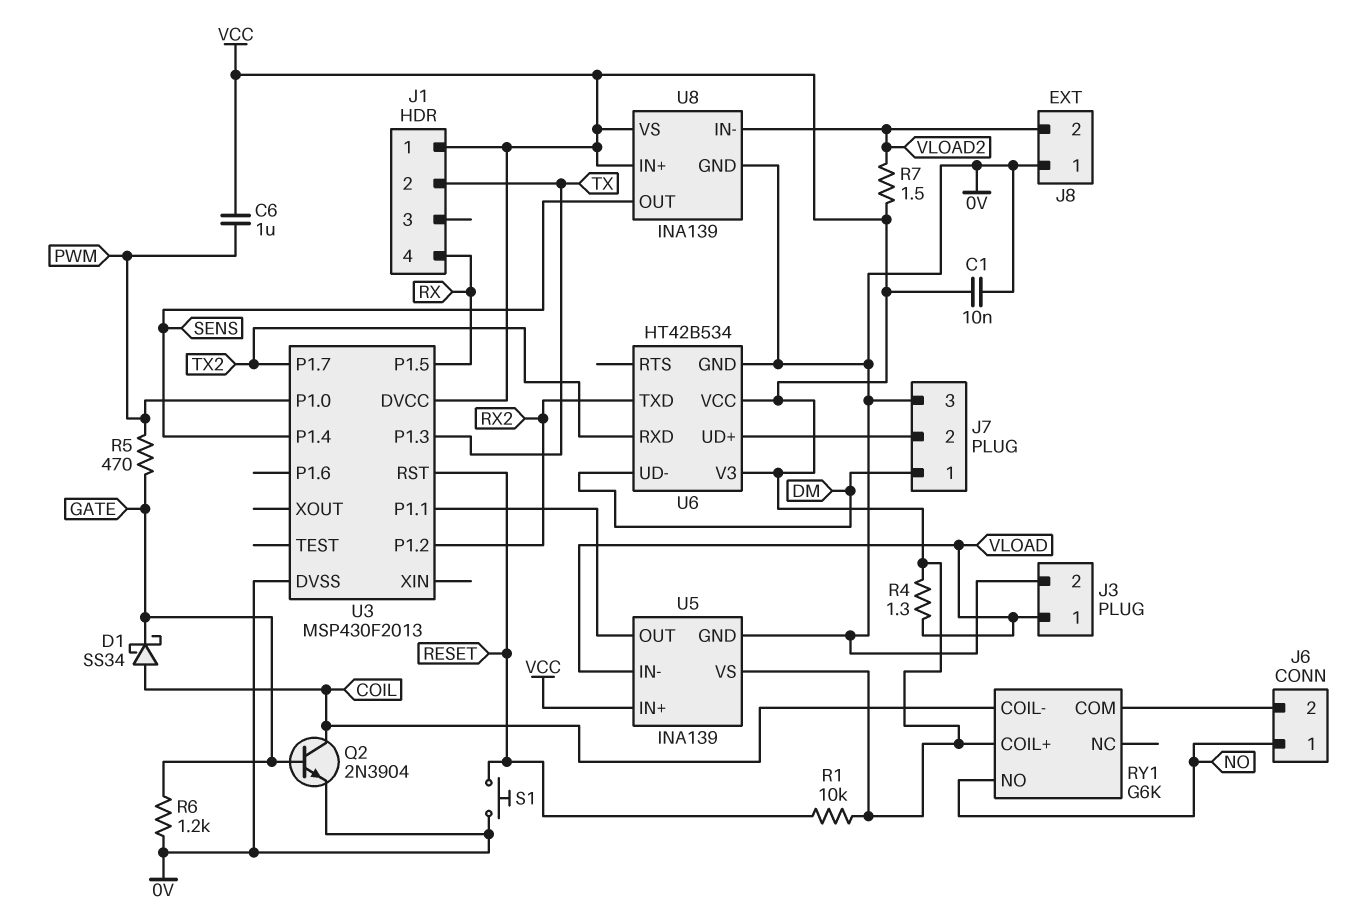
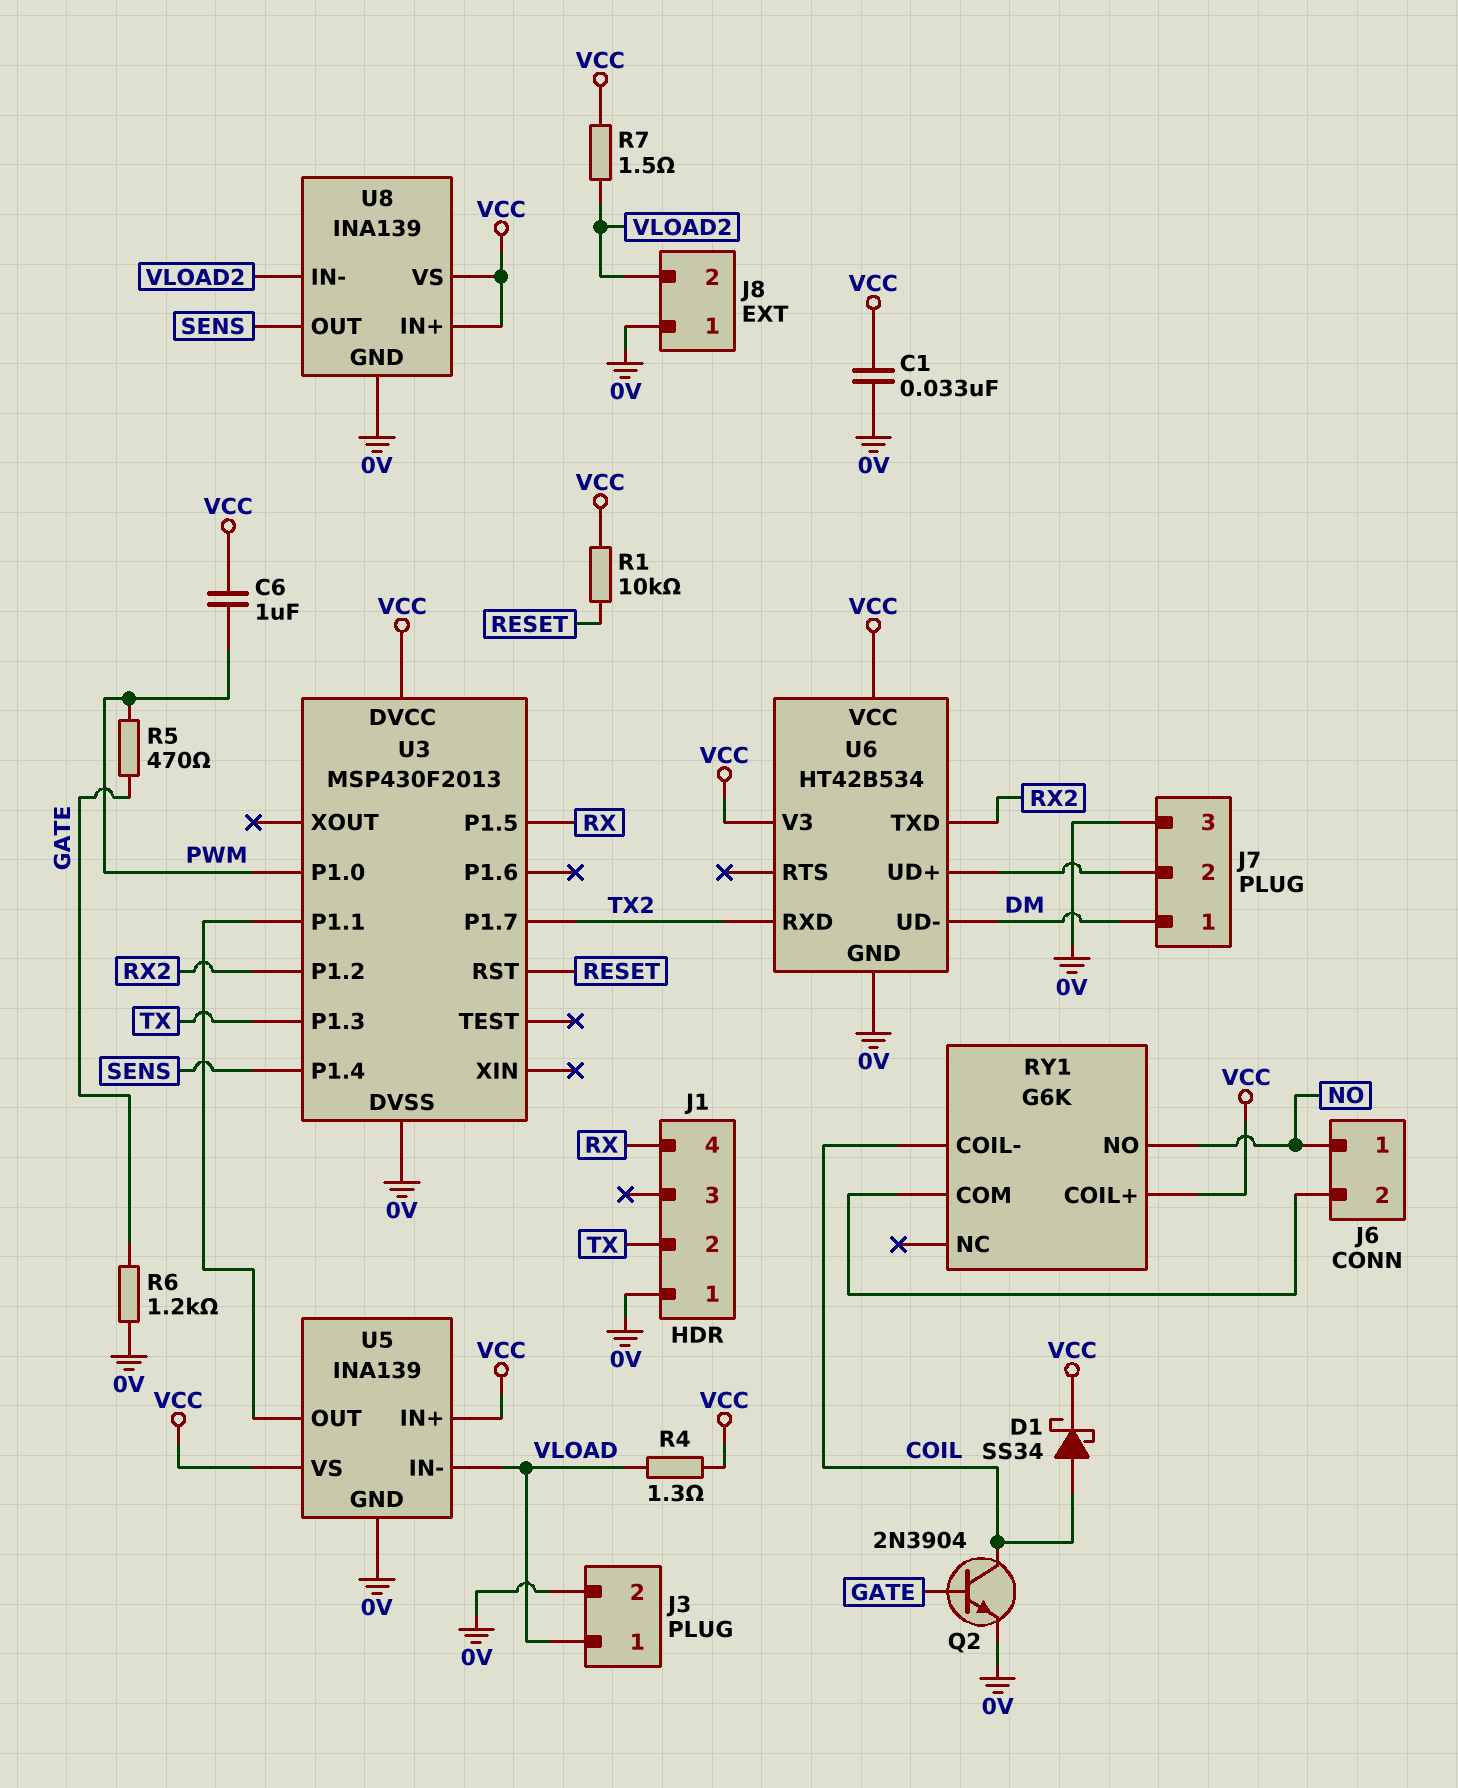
C1: 10nF (0V, VCC) -> 33nF (0V, VCC)
D1: schottky SS34 (A COIL, K GATE) -> schottky SS34 (A COIL, K VCC)
J1 pin 1: VCC -> 0V
S1: button (0V, RESET) -> none

